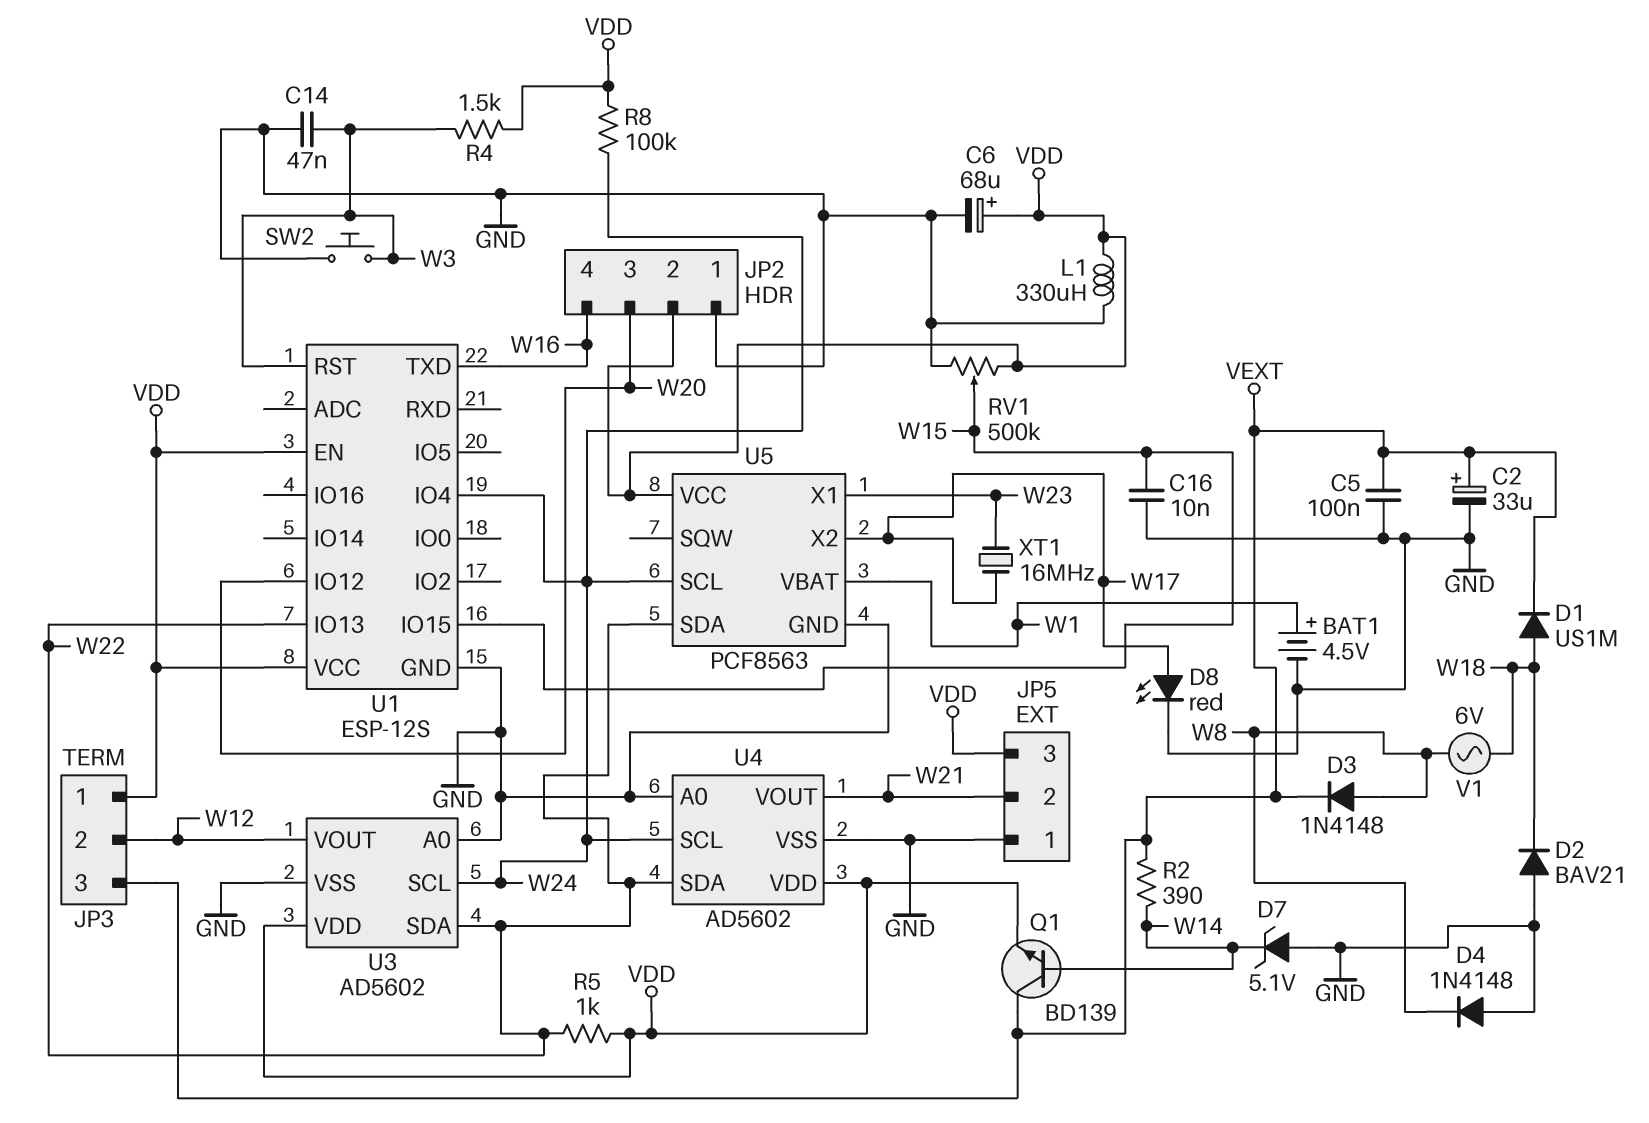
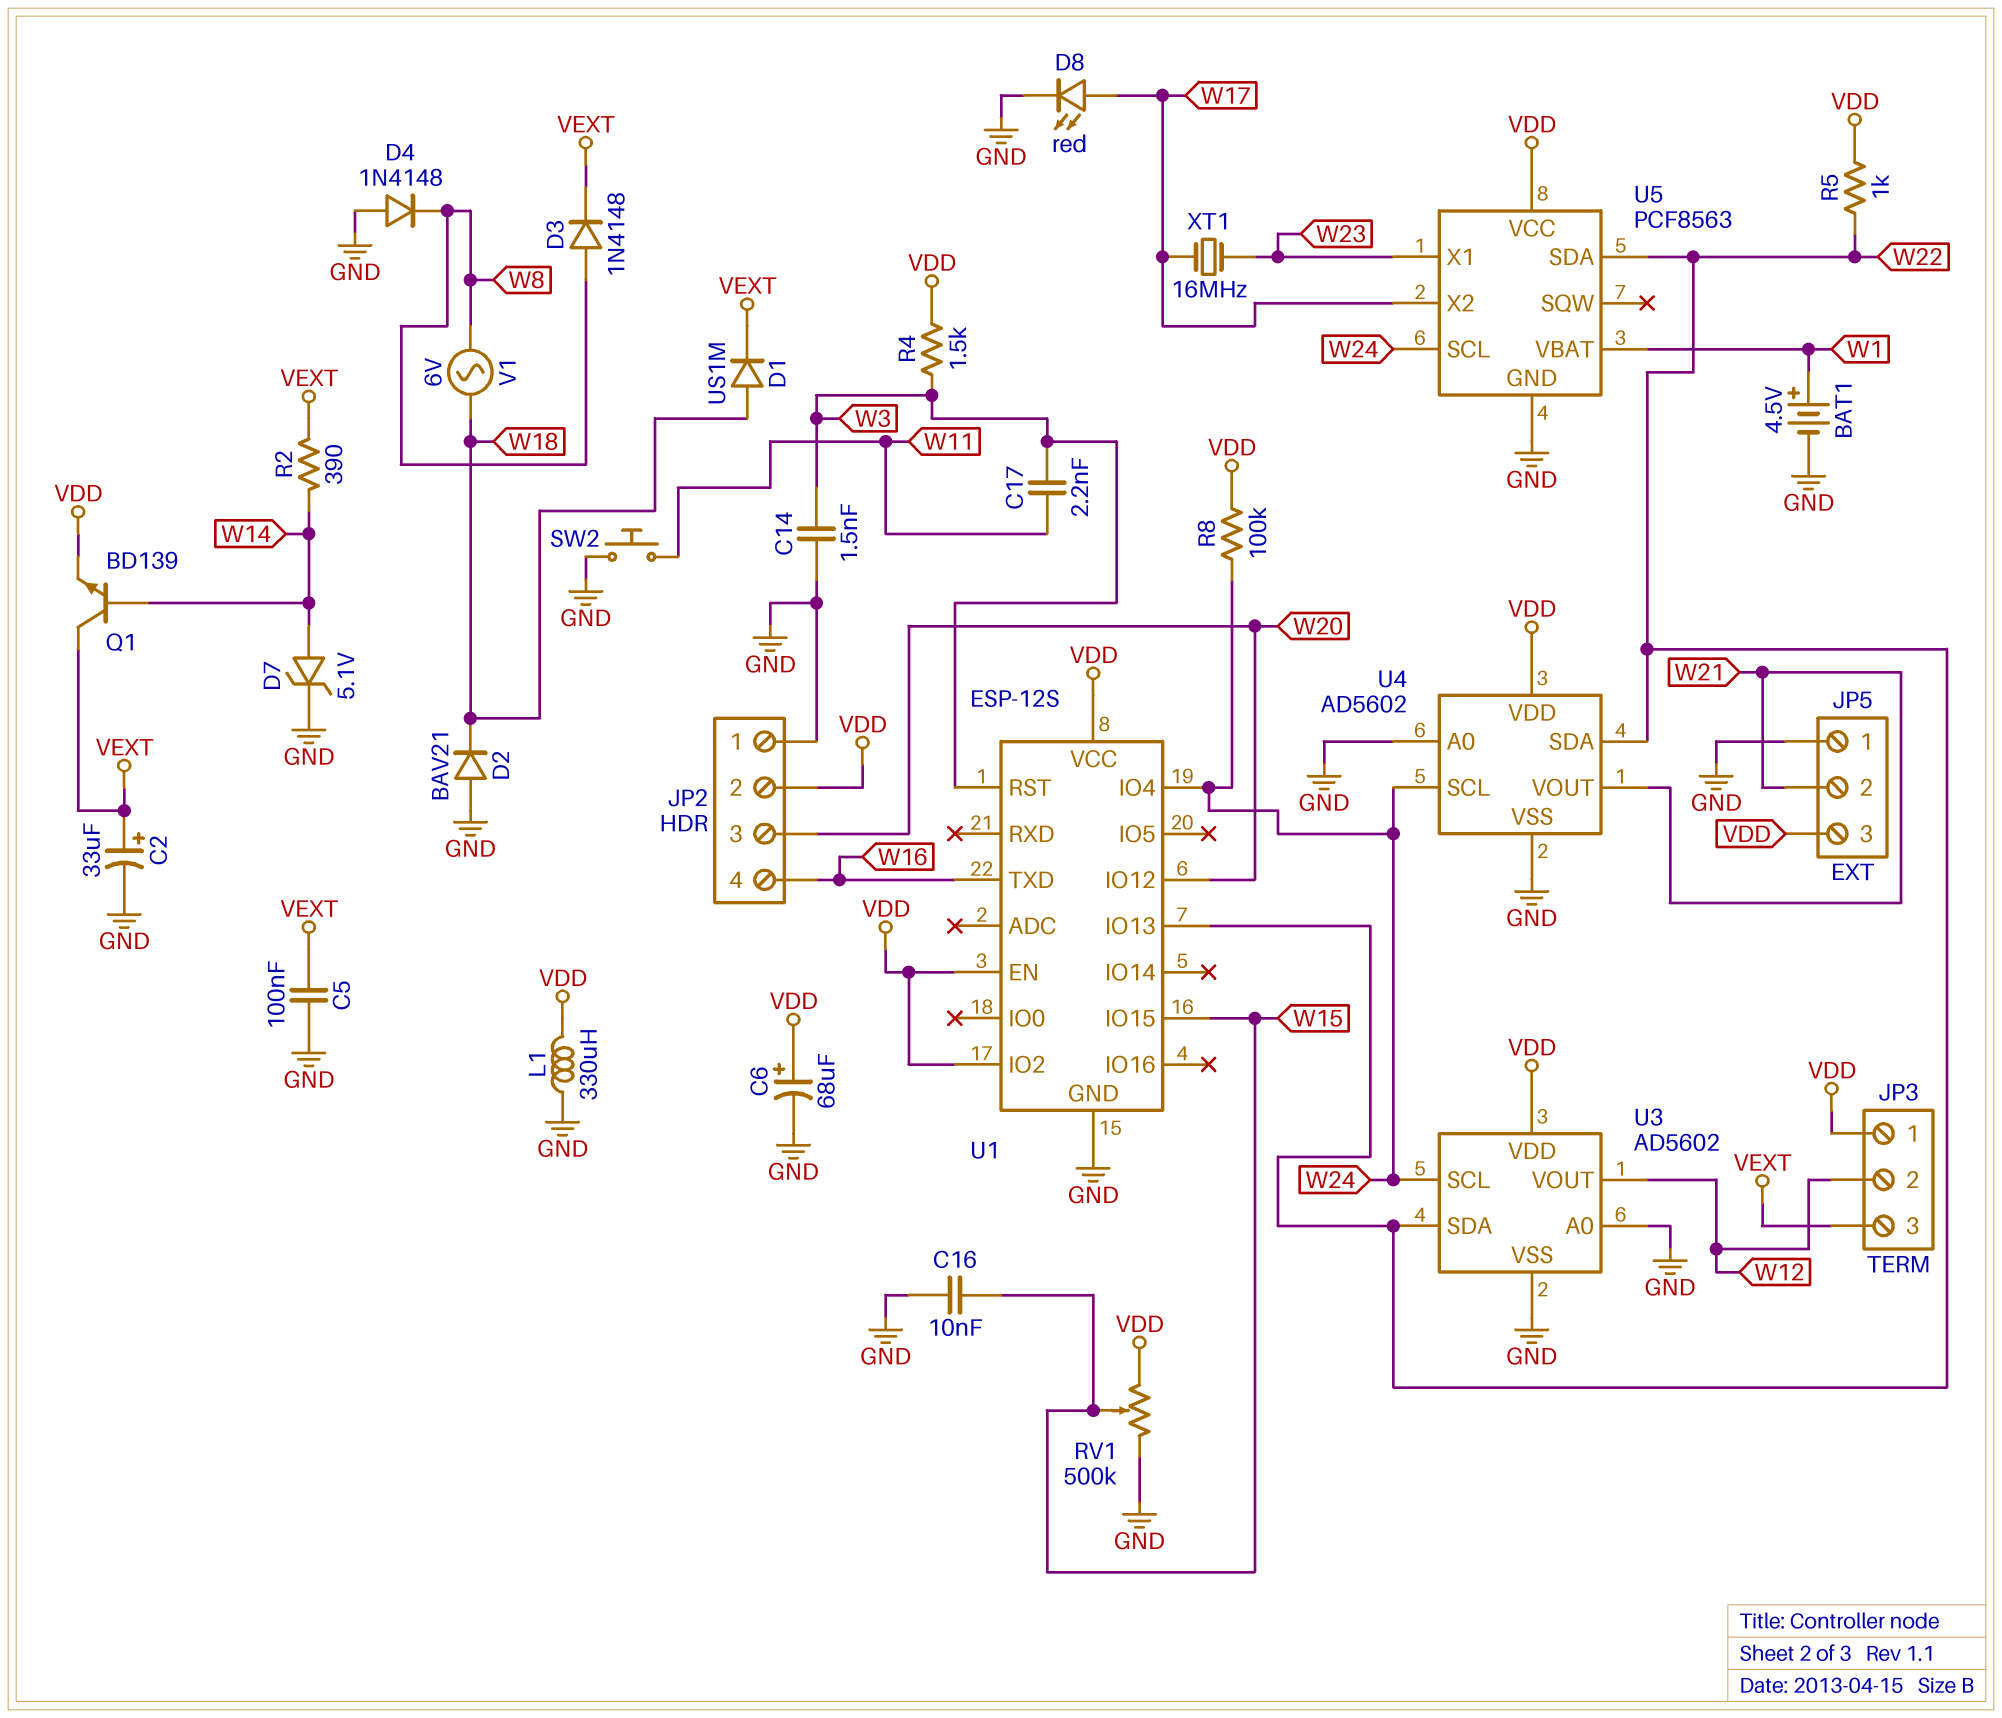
C14: 47nF (GND, W3) -> 1.5nF (GND, W3)
C17: none -> 2.2nF (W3, W11)
D7: zener 5.1V (A GND, K W14) -> zener 5.1V (A W14, K GND)
SW2: button (GND, W3) -> button (GND, W11)
U1 pin IO2: none -> VDD

